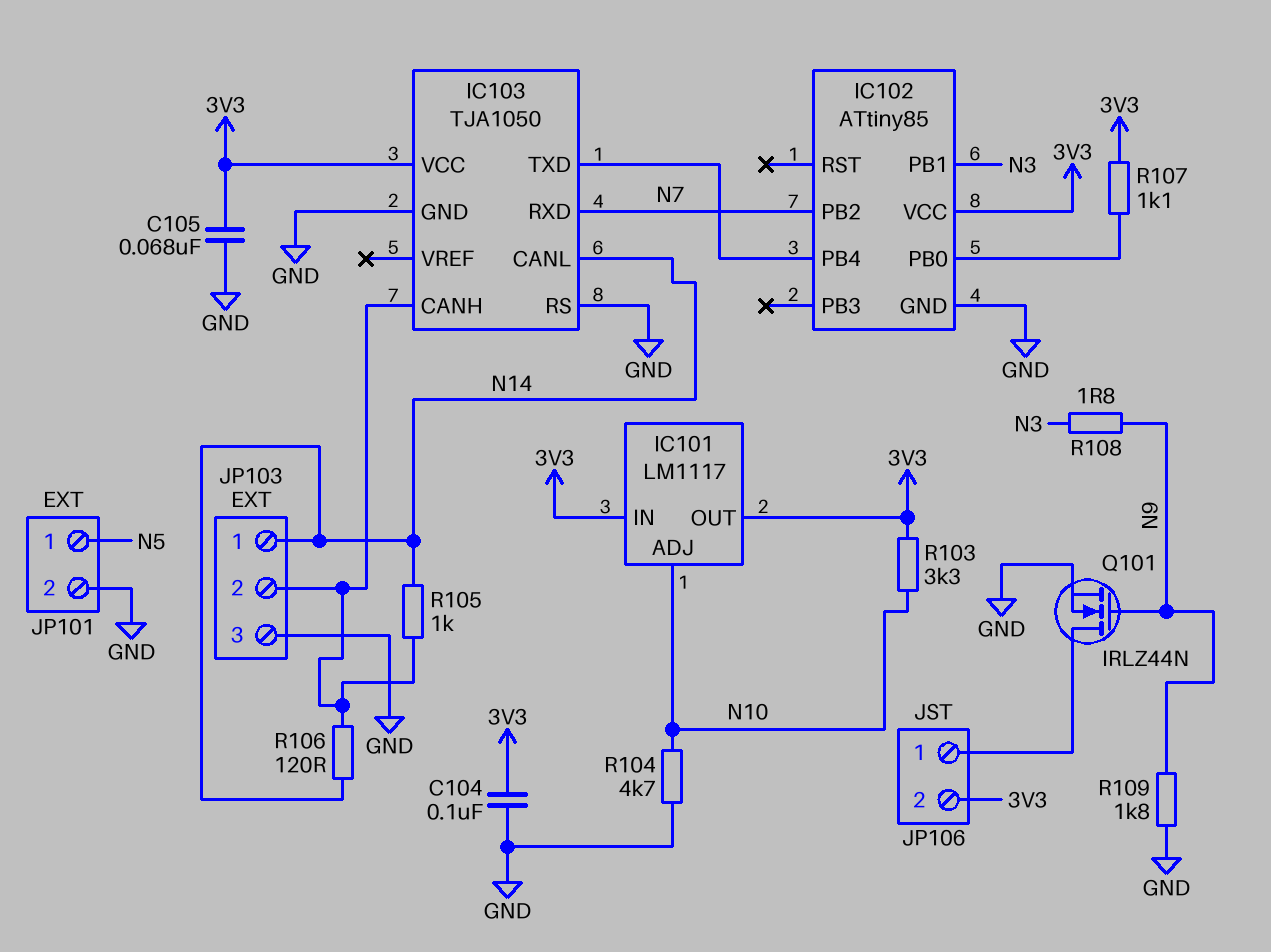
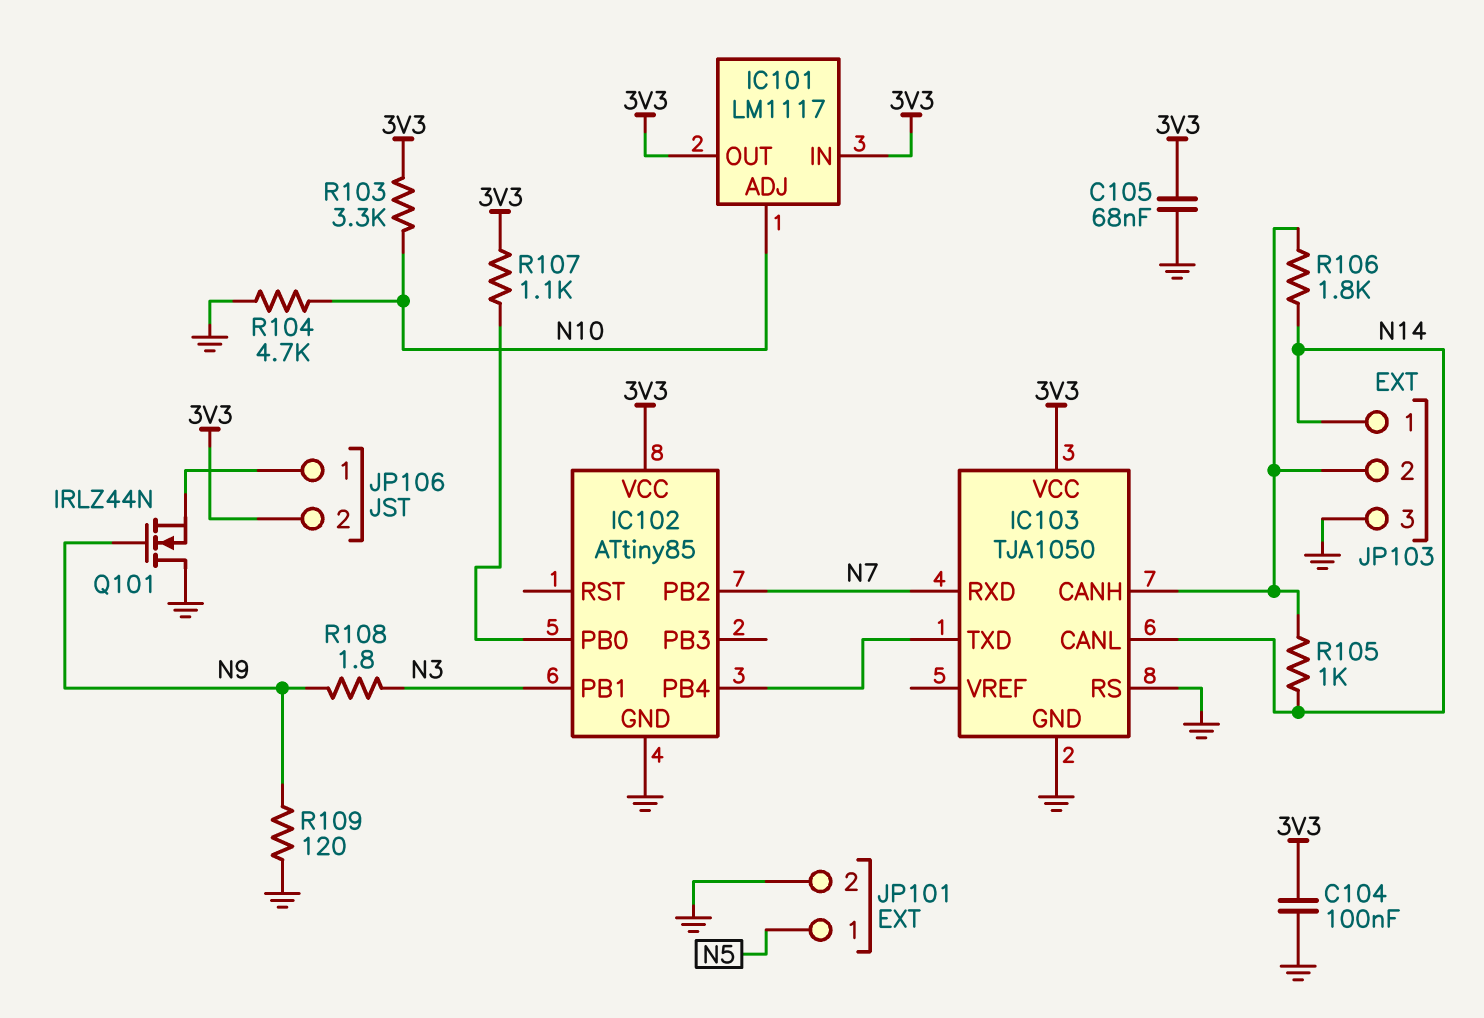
Q101: NMOS IRLZ44N (G N9, D JP106/1, S GND) -> NMOS IRLZ44N (G N9, D GND, S JP106/1)
R106: 120 (IC103/CANH, N14) -> 1.8k (IC103/CANH, N14)
R109: 1.8k (GND, N9) -> 120 (GND, N9)

